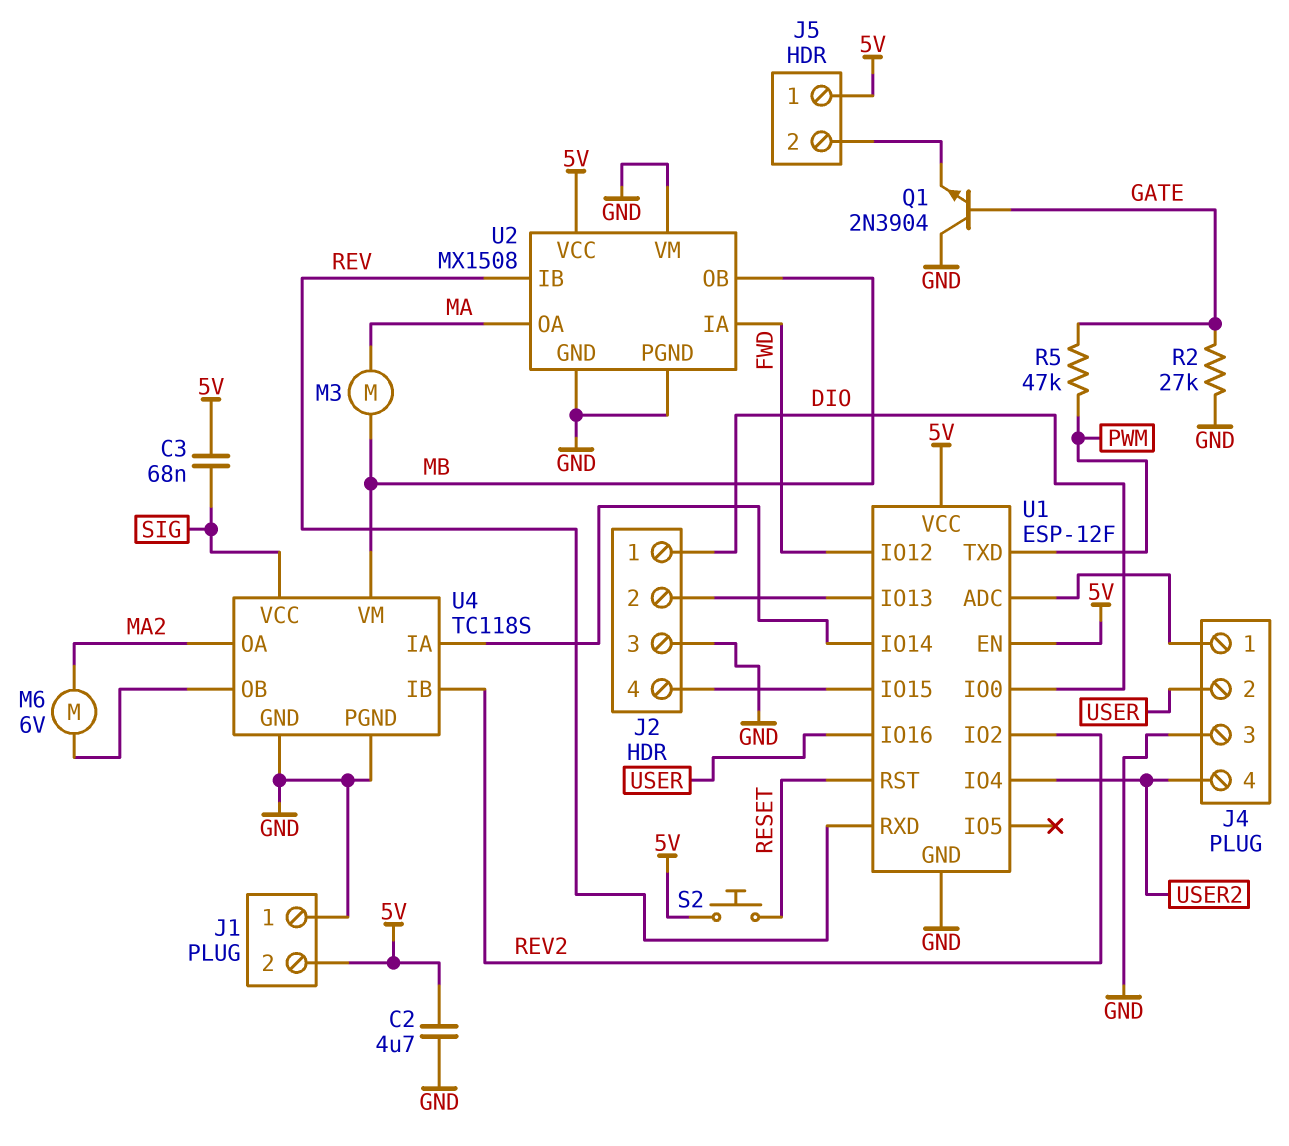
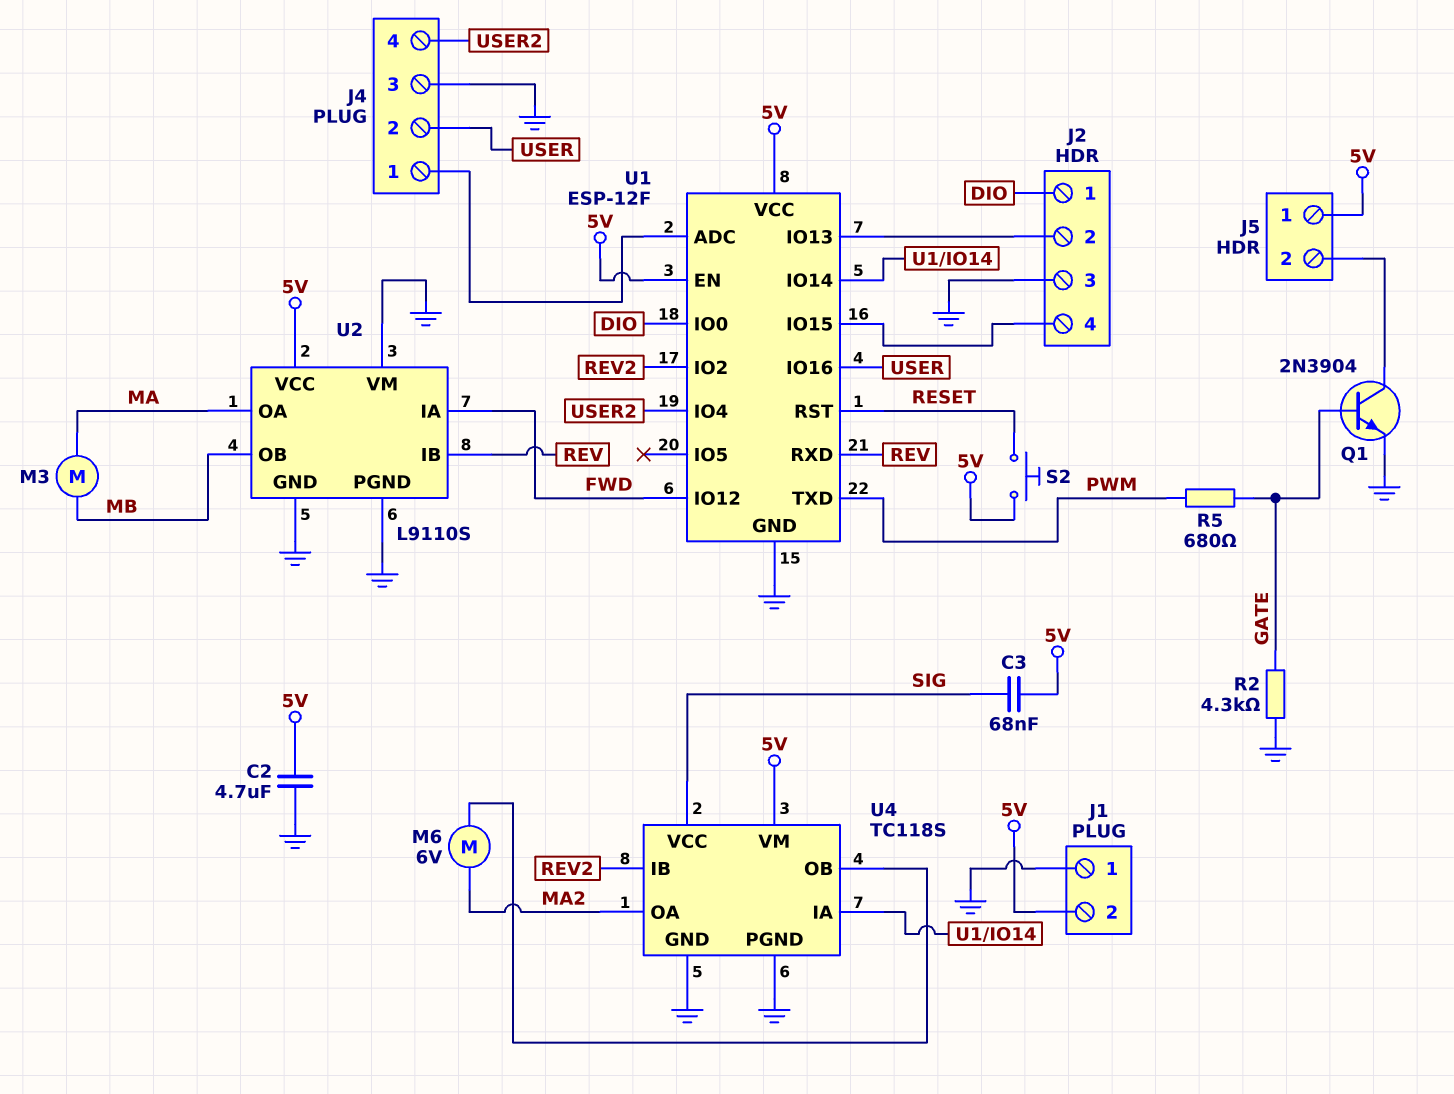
Q1: NPN 2N3904 (B GATE, C GND, E J5/2) -> NPN 2N3904 (B GATE, C J5/2, E GND)
R2: 27k (GATE, GND) -> 4.3k (GATE, GND)
R5: 47k (GATE, PWM) -> 680 (GATE, PWM)
U2: MX1508 -> L9110S
U4 pin VM: MB -> 5V

